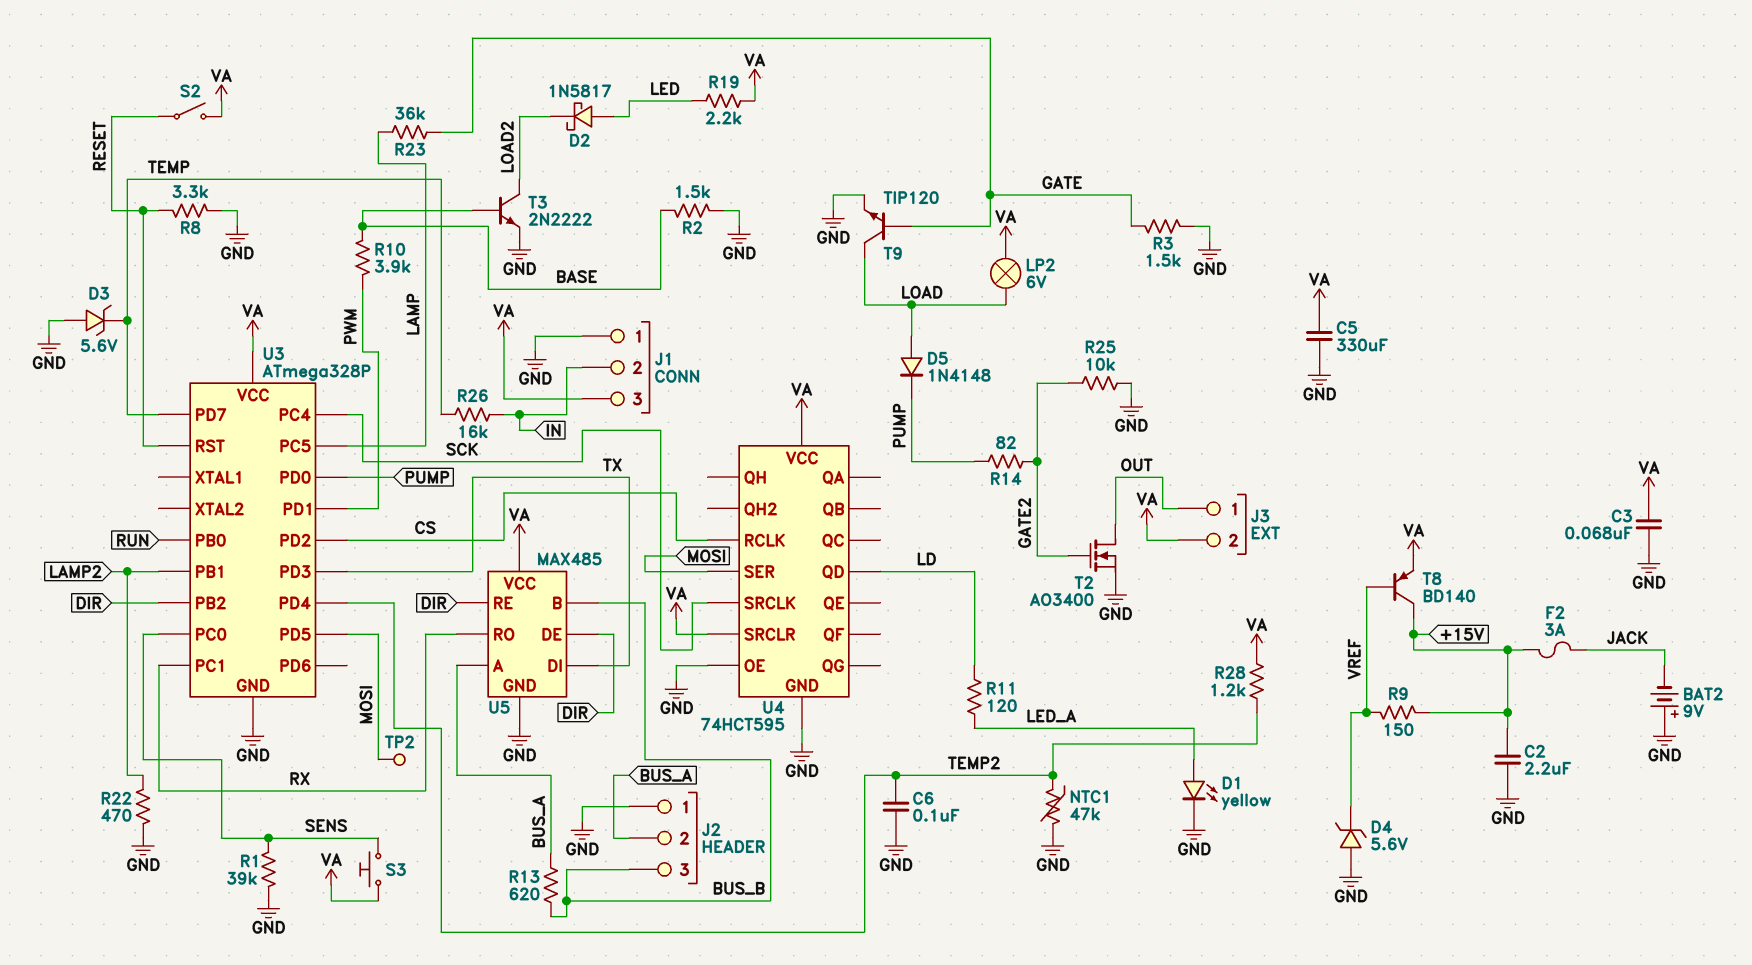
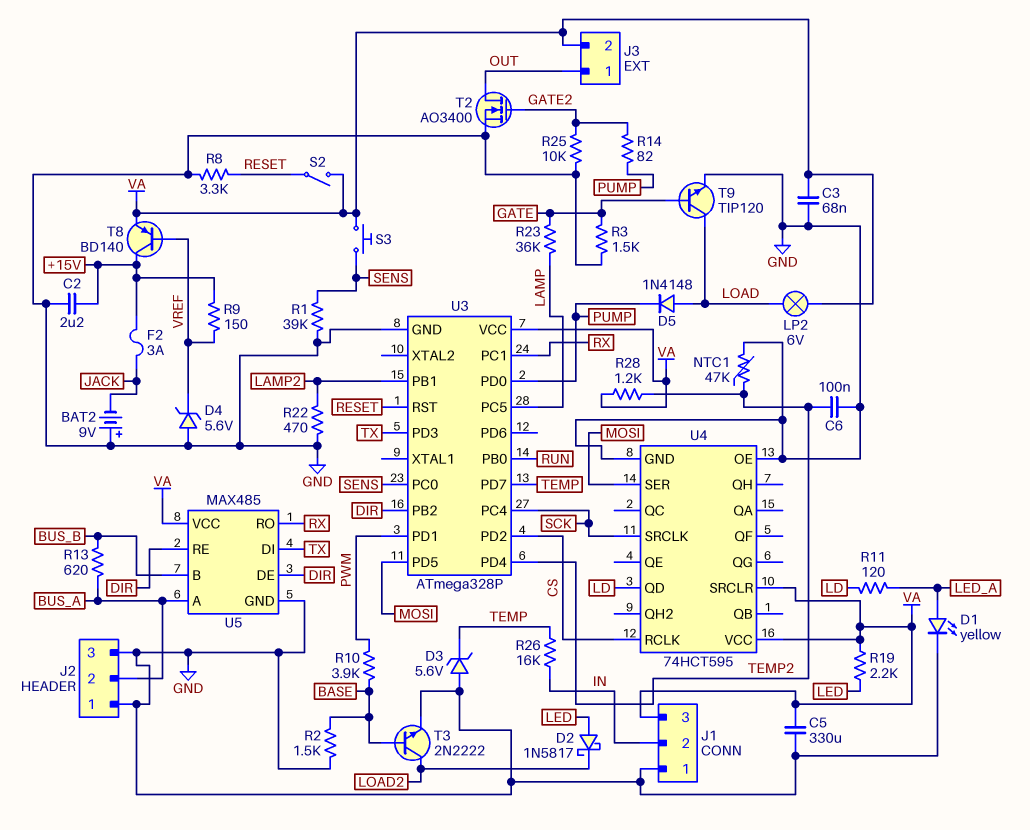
J2 pin 3: BUS_B -> GND
TP2: test point (MOSI) -> none

